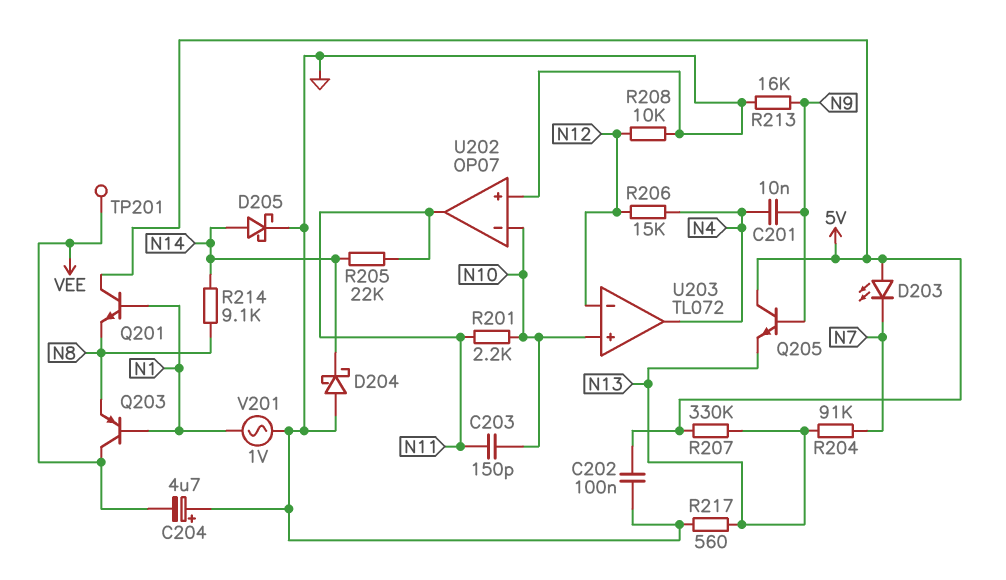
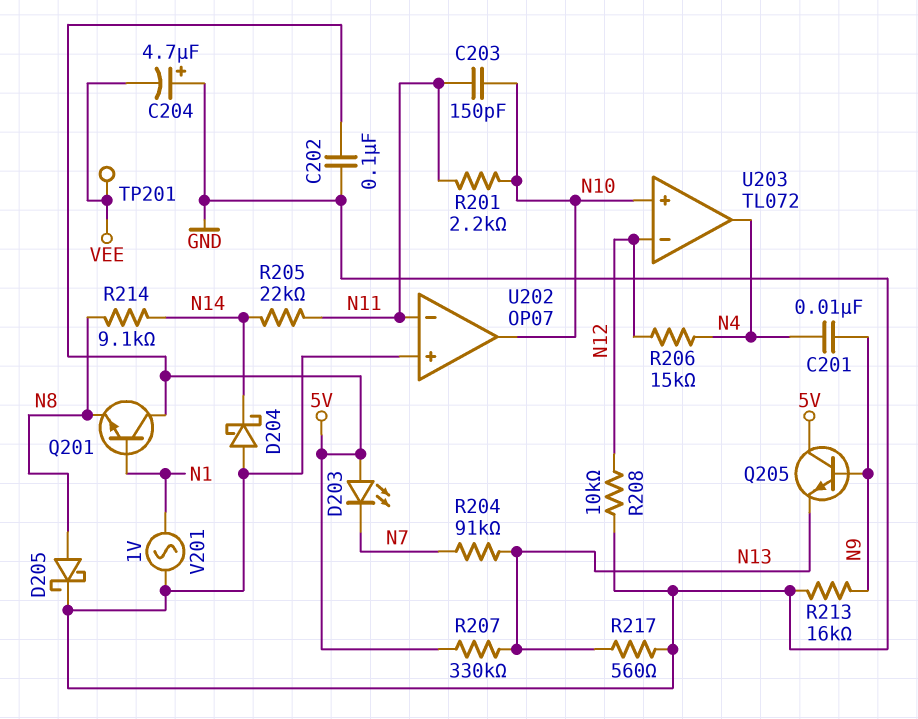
D205: schottky (A N14, K GND) -> schottky (A N8, K GND)
Q203: PNP (B N1, C VEE, E N8) -> none
U202 pin in-: N10 -> N11
U202 pin out: N11 -> N10

